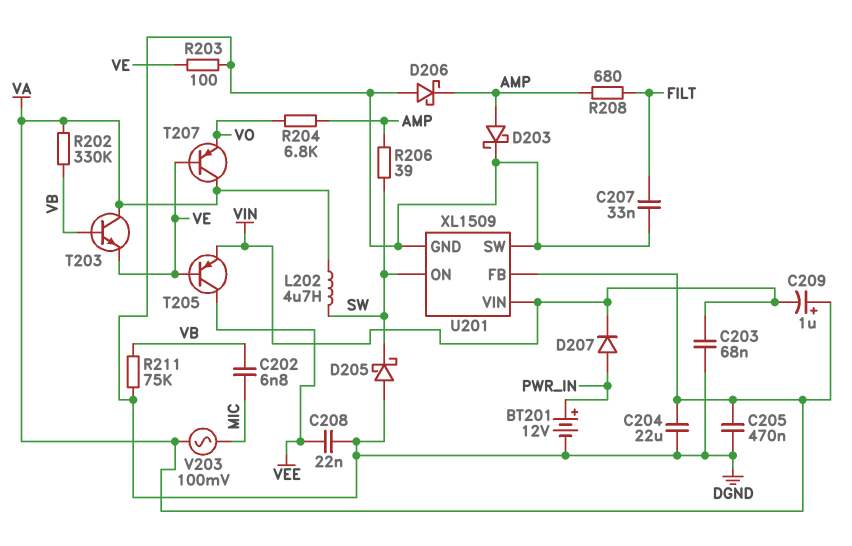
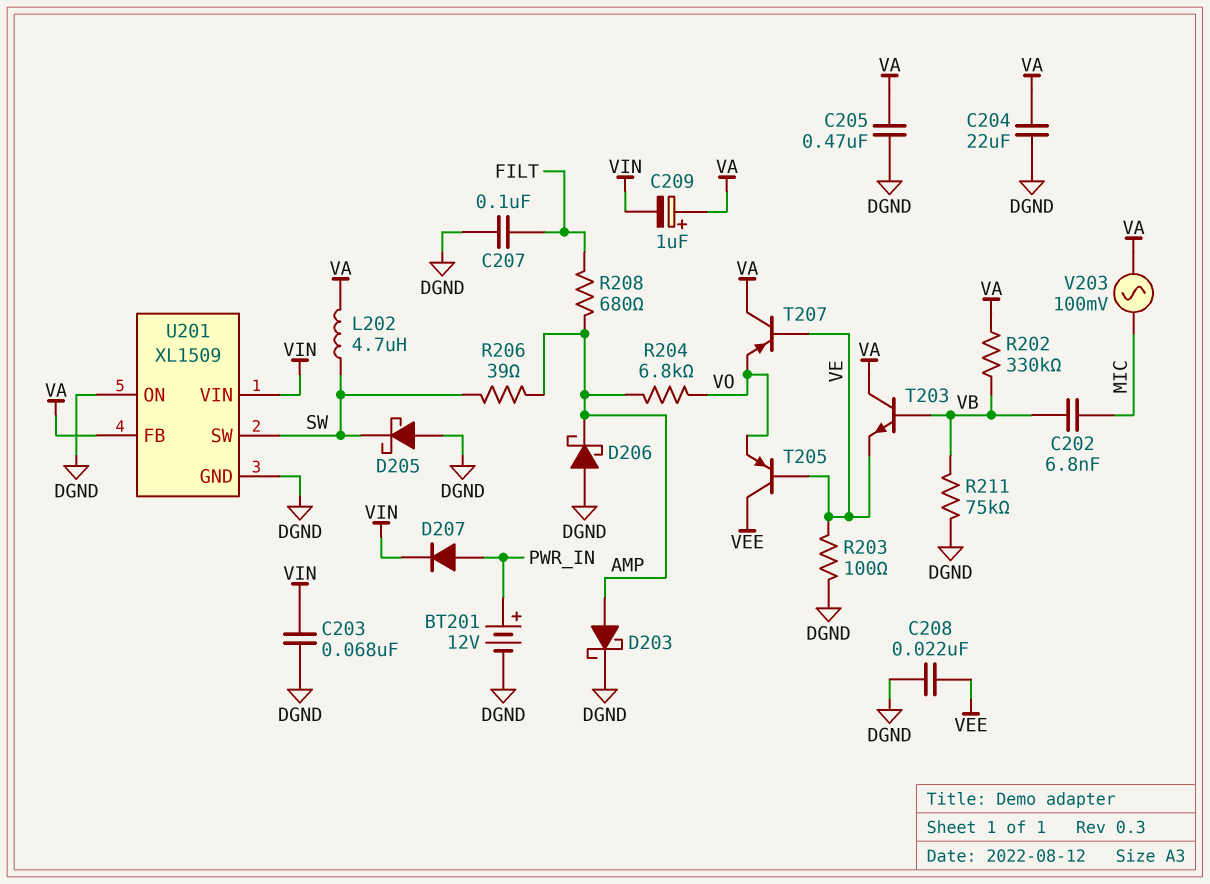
C207: 33nF (DGND, FILT) -> 100nF (DGND, FILT)
T205: PNP (B VE, C VEE, E VIN) -> PNP (B VE, C VEE, E VO)
U201 pin ON: SW -> DGND
U201 pin SW: DGND -> SW

